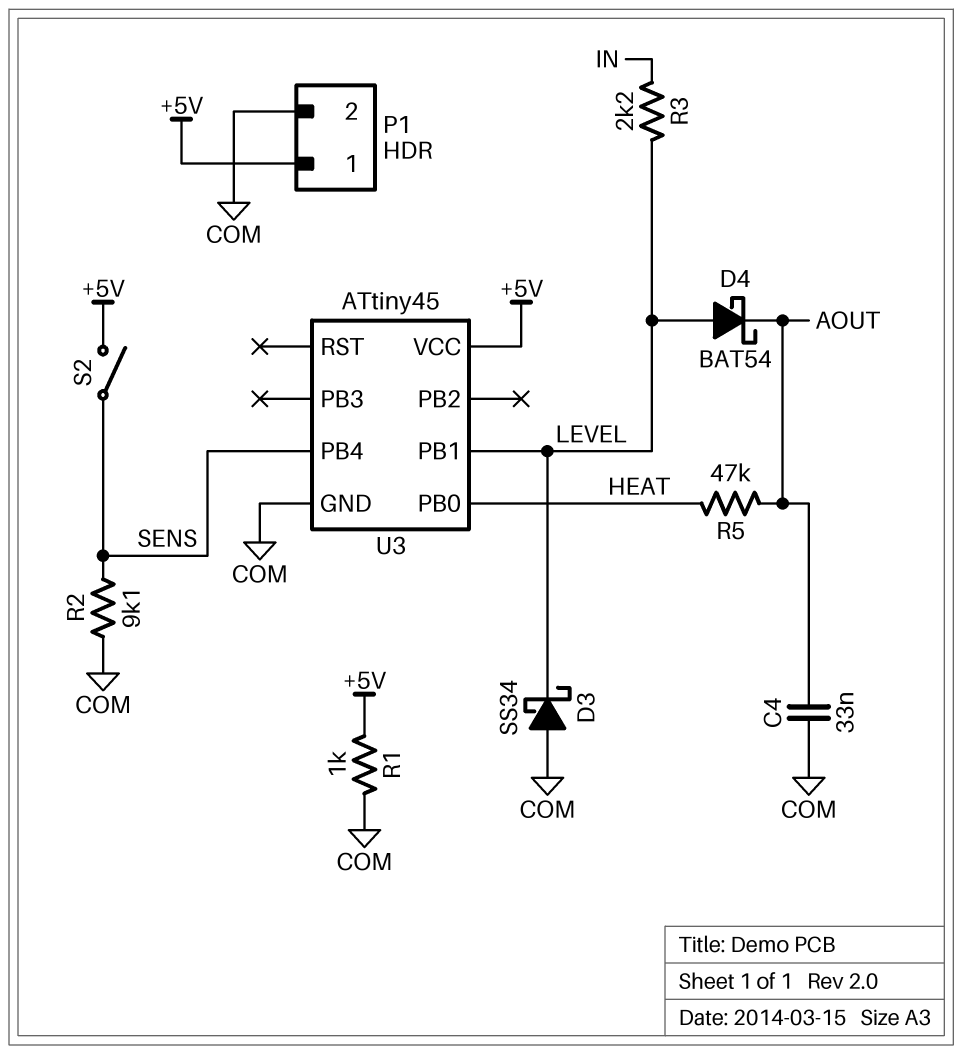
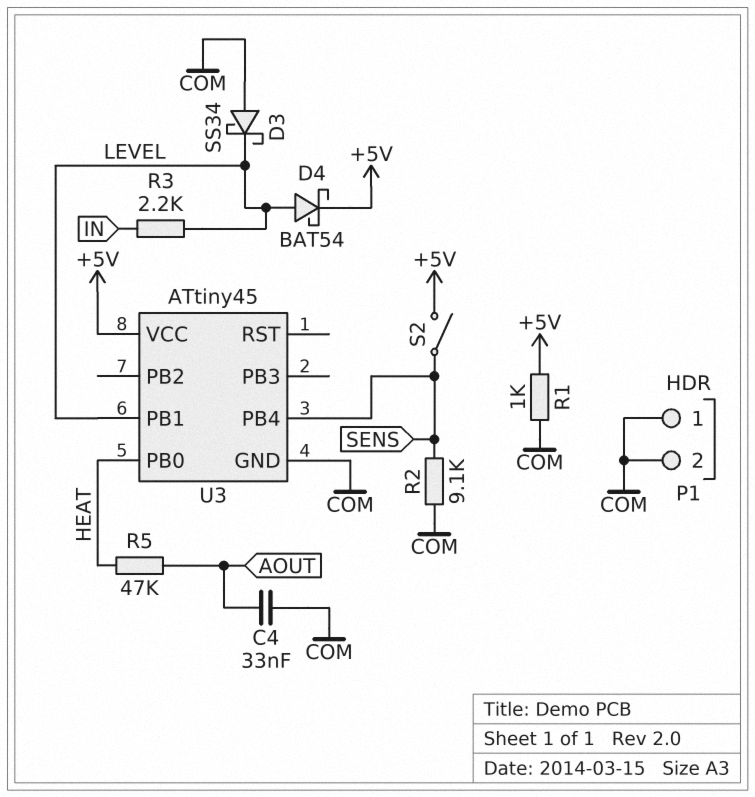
D4: schottky BAT54 (A LEVEL, K AOUT) -> schottky BAT54 (A LEVEL, K +5V)
P1 pin 1: +5V -> COM

